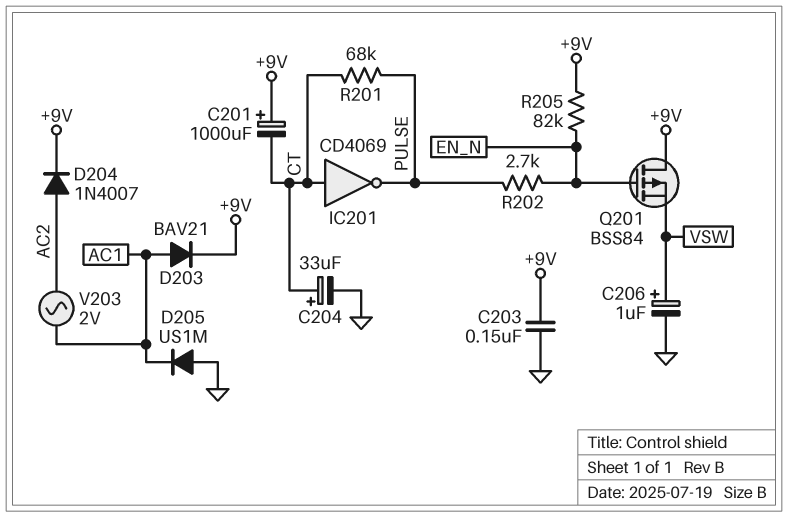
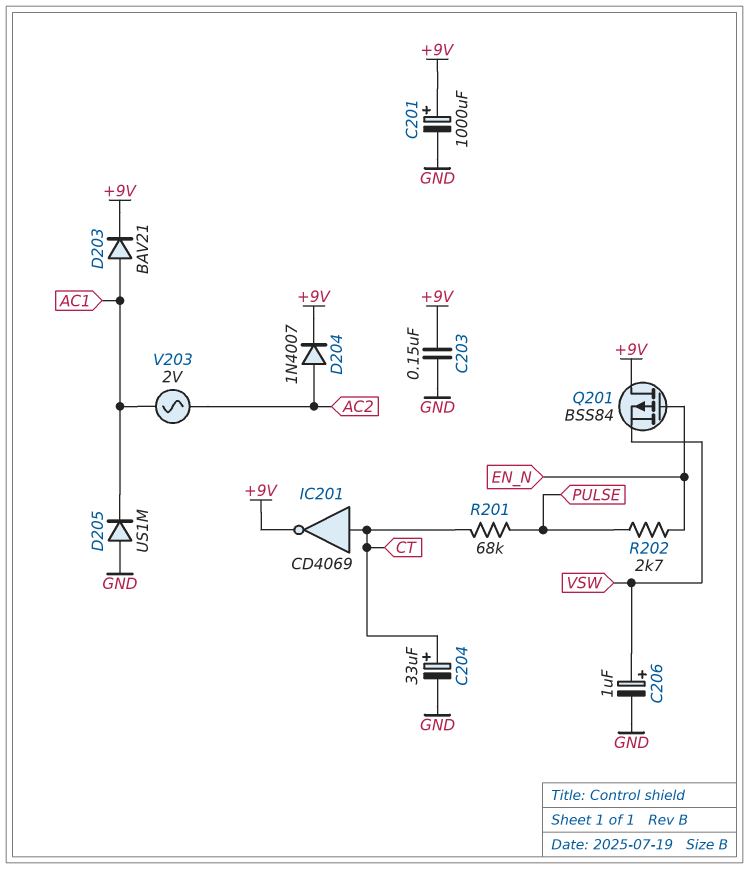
C201: 1000uF (plus +9V, minus CT) -> 1000uF (plus +9V, minus GND)
IC201: NOT CD4069 (in CT, out PULSE) -> NOT CD4069 (in CT, out +9V)
R205: 82k (+9V, EN_N) -> none

